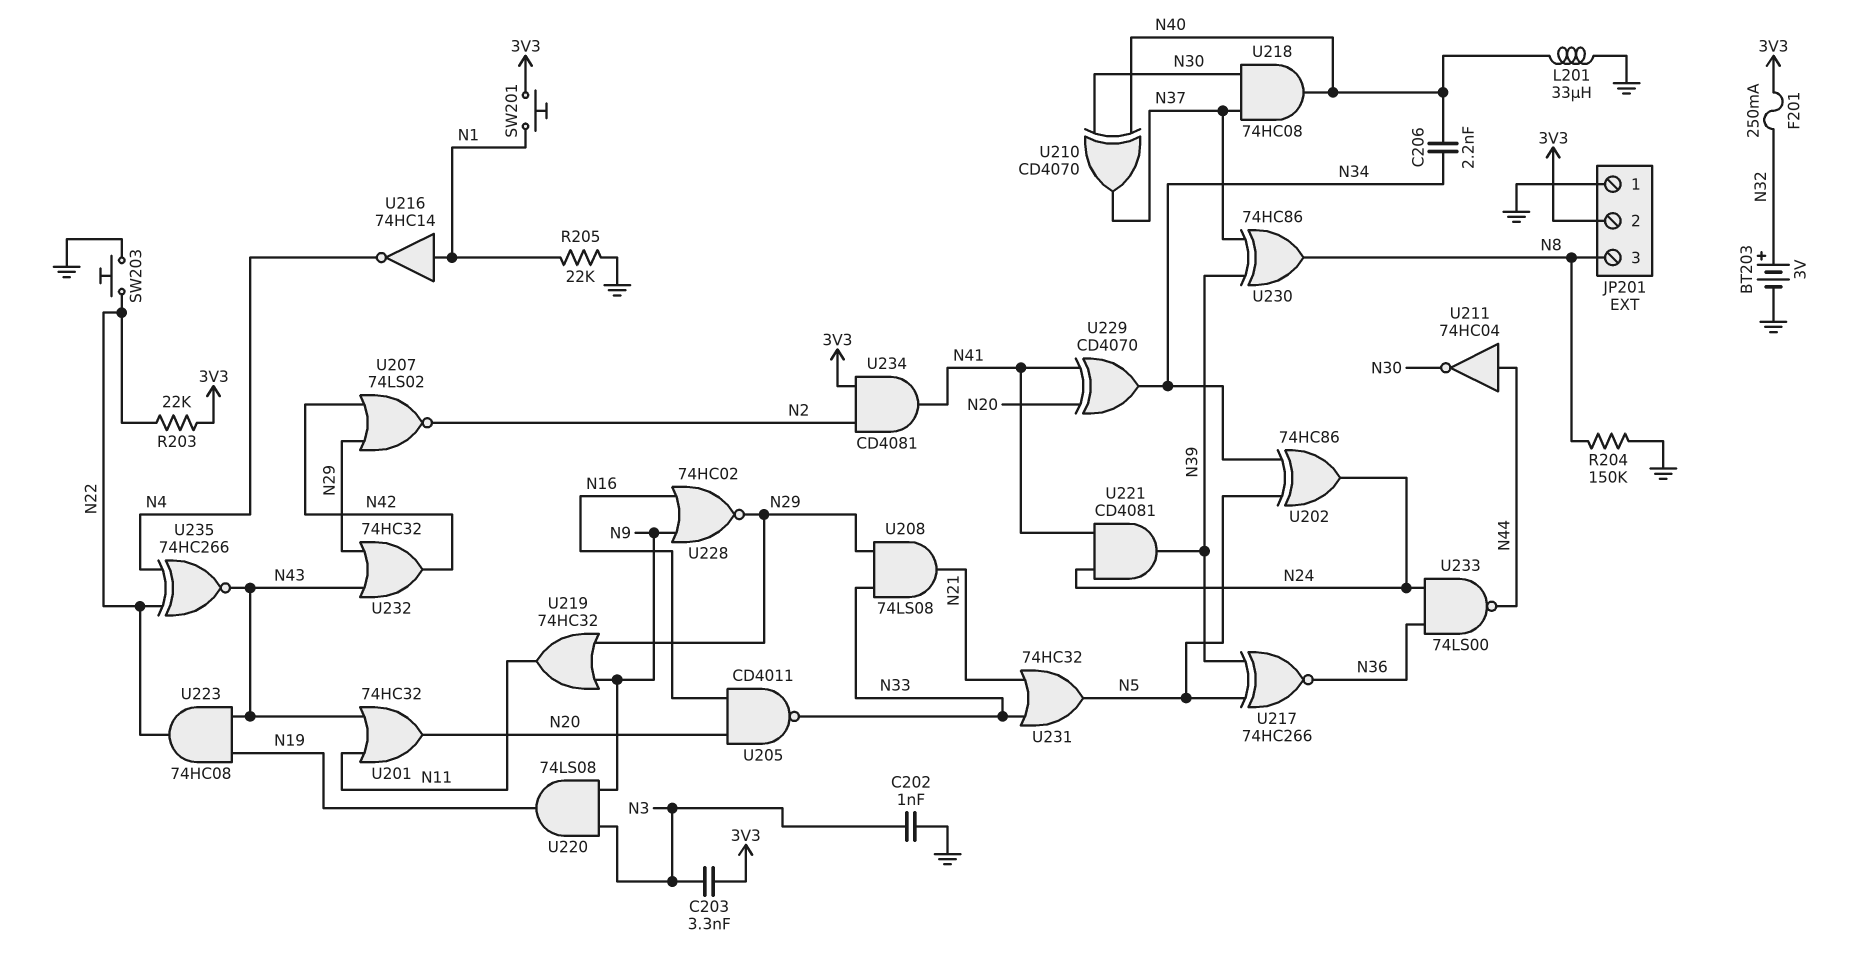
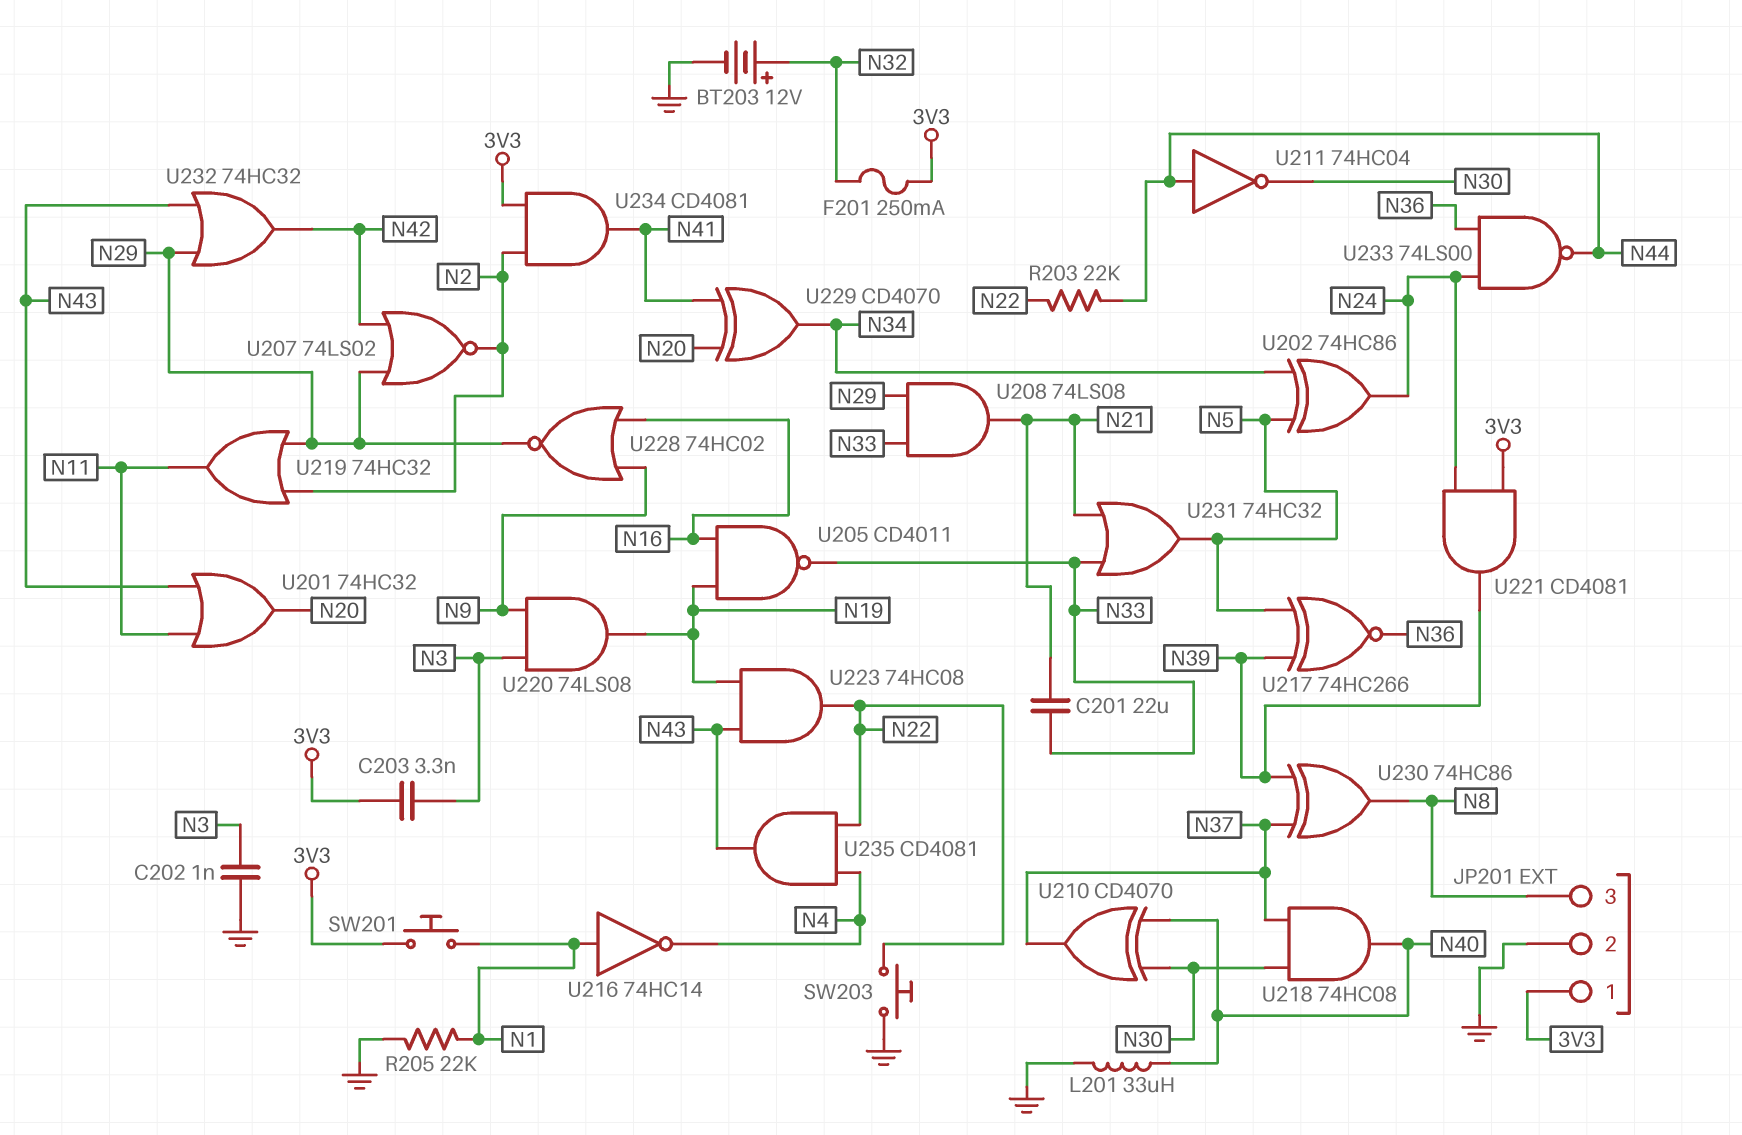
BT203: 3V (plus N32, minus GND) -> 12V (plus N32, minus GND)
C201: none -> 22uF (N21, N33)
C206: 2.2nF (N34, N40) -> none
JP201 pin 1: GND -> 3V3
JP201 pin 2: 3V3 -> GND
R203: 22k (3V3, N22) -> 22k (N22, N44)
R204: 150k (GND, N8) -> none
U205: NAND CD4011 (in N16, in N20, out N33) -> NAND CD4011 (in N16, in N19, out N33)
U219: OR 74HC32 (in N9, in N29, out N11) -> OR 74HC32 (in N2, in N29, out N11)
U221: AND CD4081 (in N24, in N41, out N39) -> AND CD4081 (in 3V3, in N24, out N39)
U235: XNOR 74HC266 (in N4, in N22, out N43) -> AND CD4081 (in N4, in N22, out N43)

